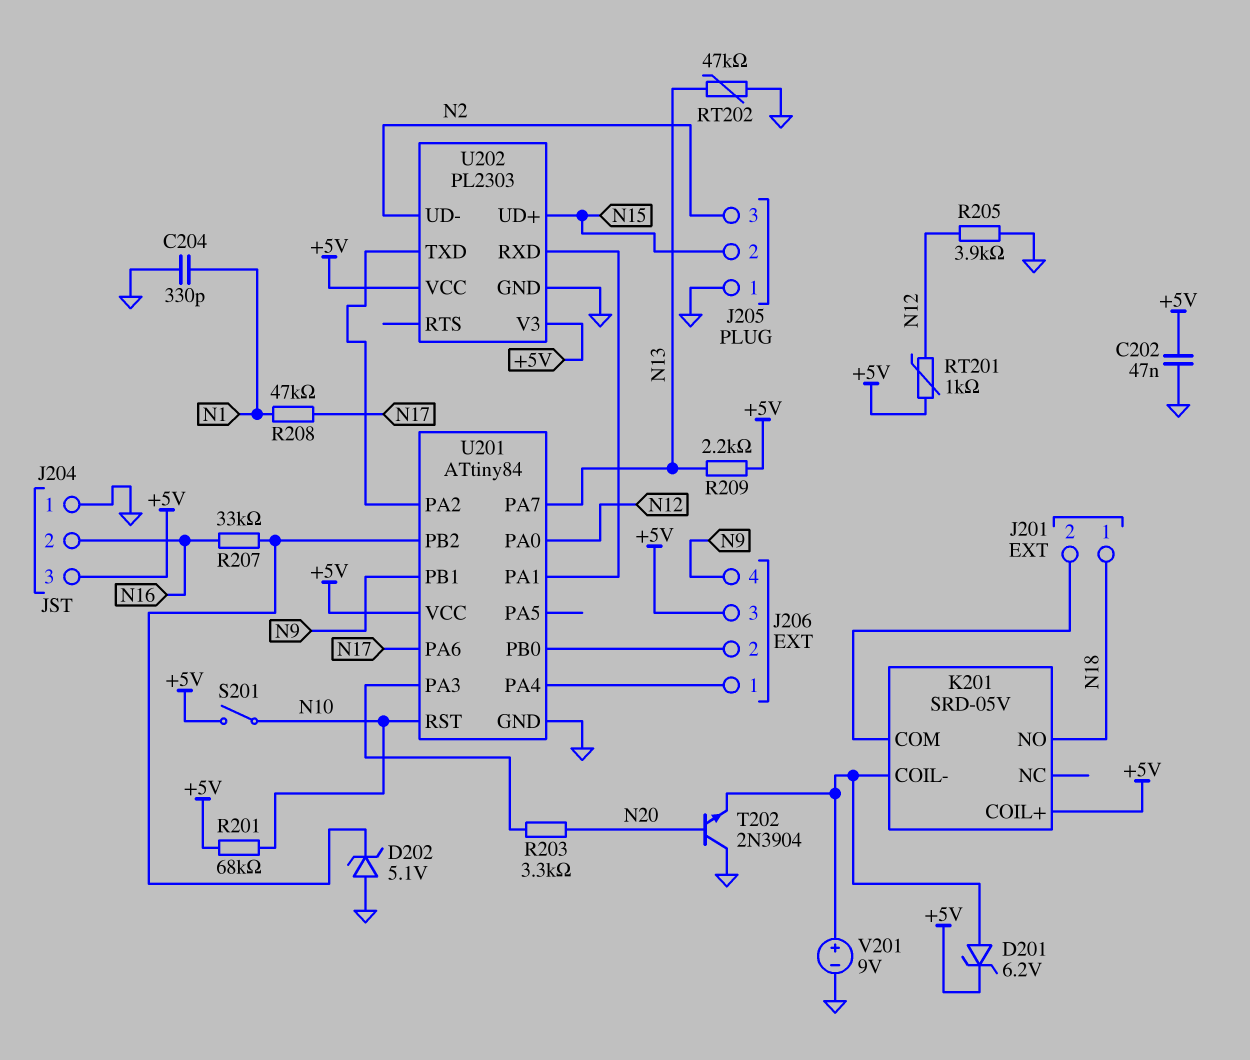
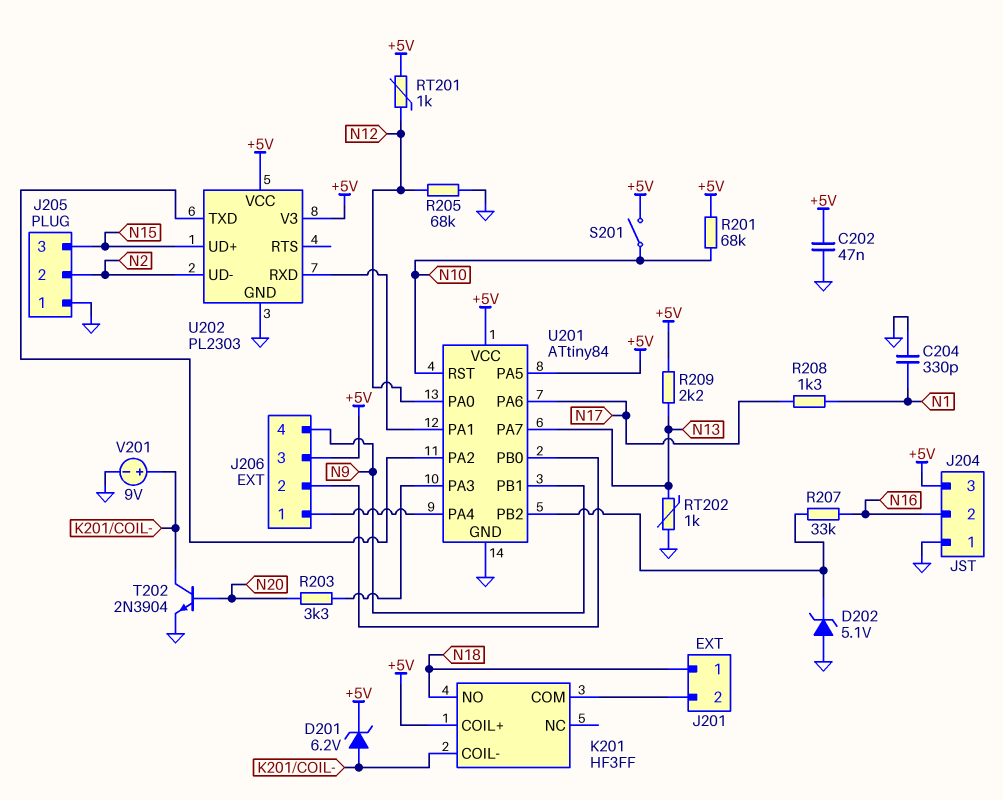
J205 pin 2: N15 -> N2
J205 pin 3: N2 -> N15
K201: SRD-05V -> HF3FF
R205: 3.9k (GND, N12) -> 68k (GND, N12)
R208: 47k (N1, N17) -> 1.3k (N1, N17)
RT202: 47k (GND, N13) -> 1k (GND, N13)
T202: NPN 2N3904 (B N20, C GND, E K201/COIL-) -> NPN 2N3904 (B N20, C K201/COIL-, E GND)
U201 pin PA5: none -> +5V

